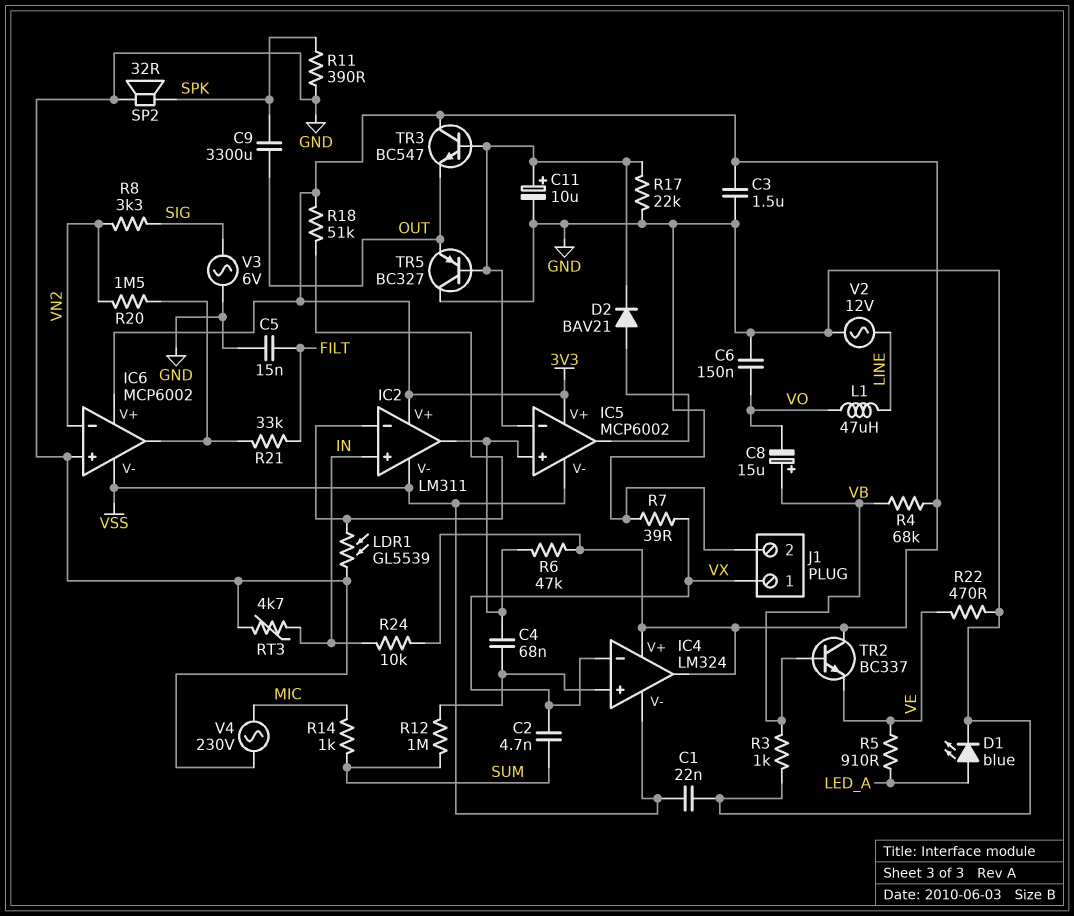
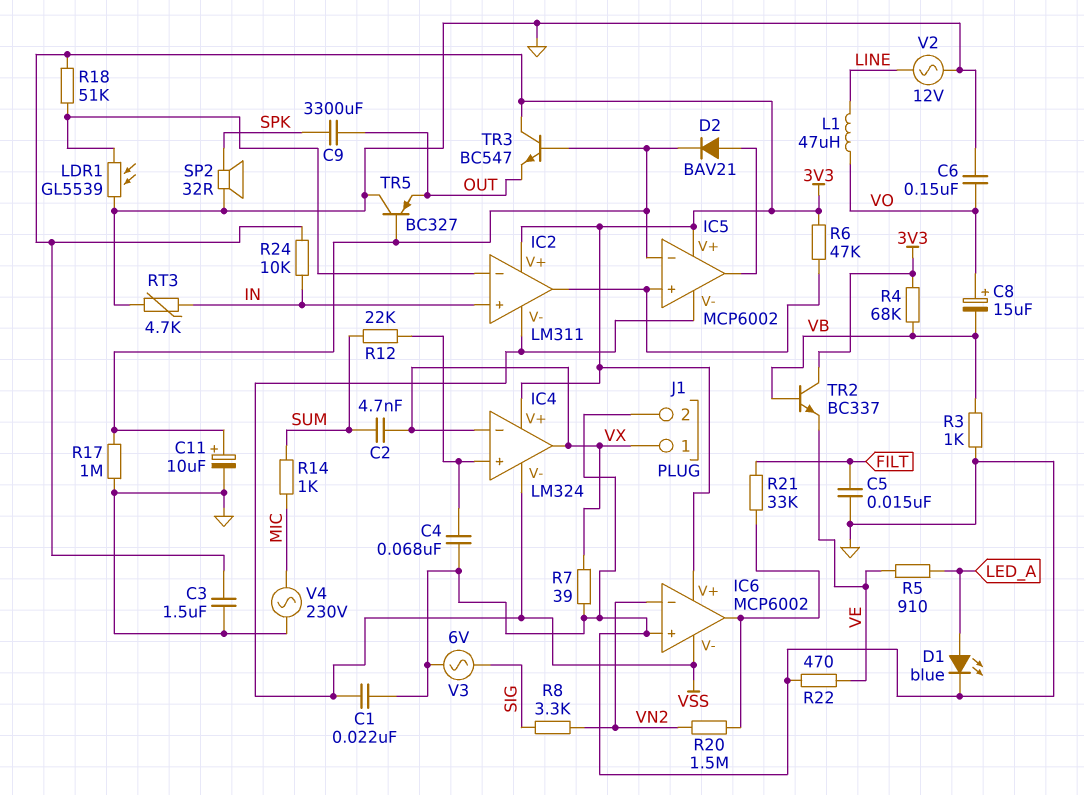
C4: 68nF (IC2/out, IC4/in+) -> 68nF (GND, IC4/in+)
C8: 15uF (plus VB, minus VO) -> 15uF (plus VO, minus VB)
IC4 pin out: 3V3 -> VX
R11: 390 (GND, SPK) -> none
R12: 1M (IC4/in+, SUM) -> 22k (IC4/in+, SUM)
R17: 22k (GND, IC5/in-) -> 1M (GND, IC5/in-)

